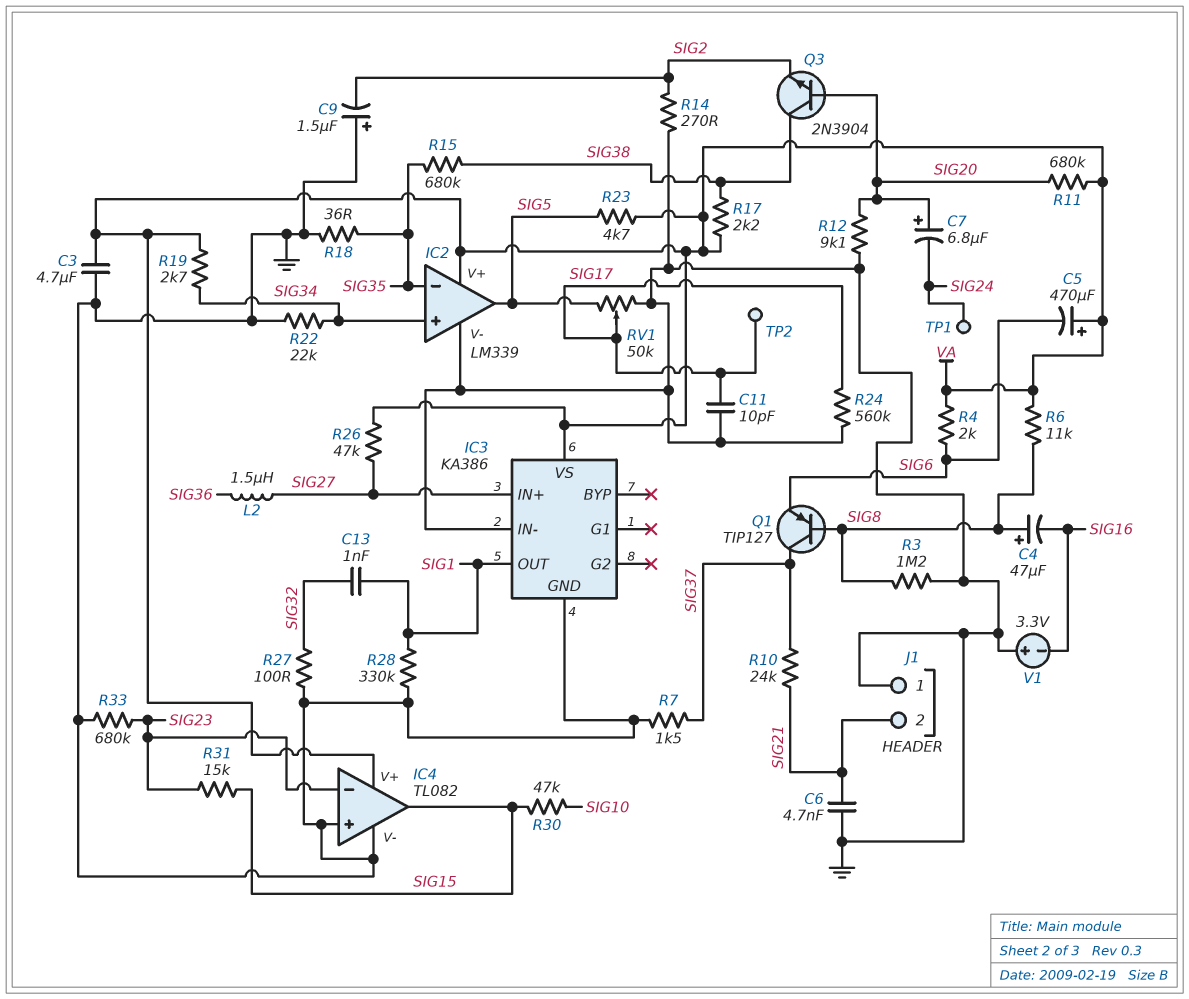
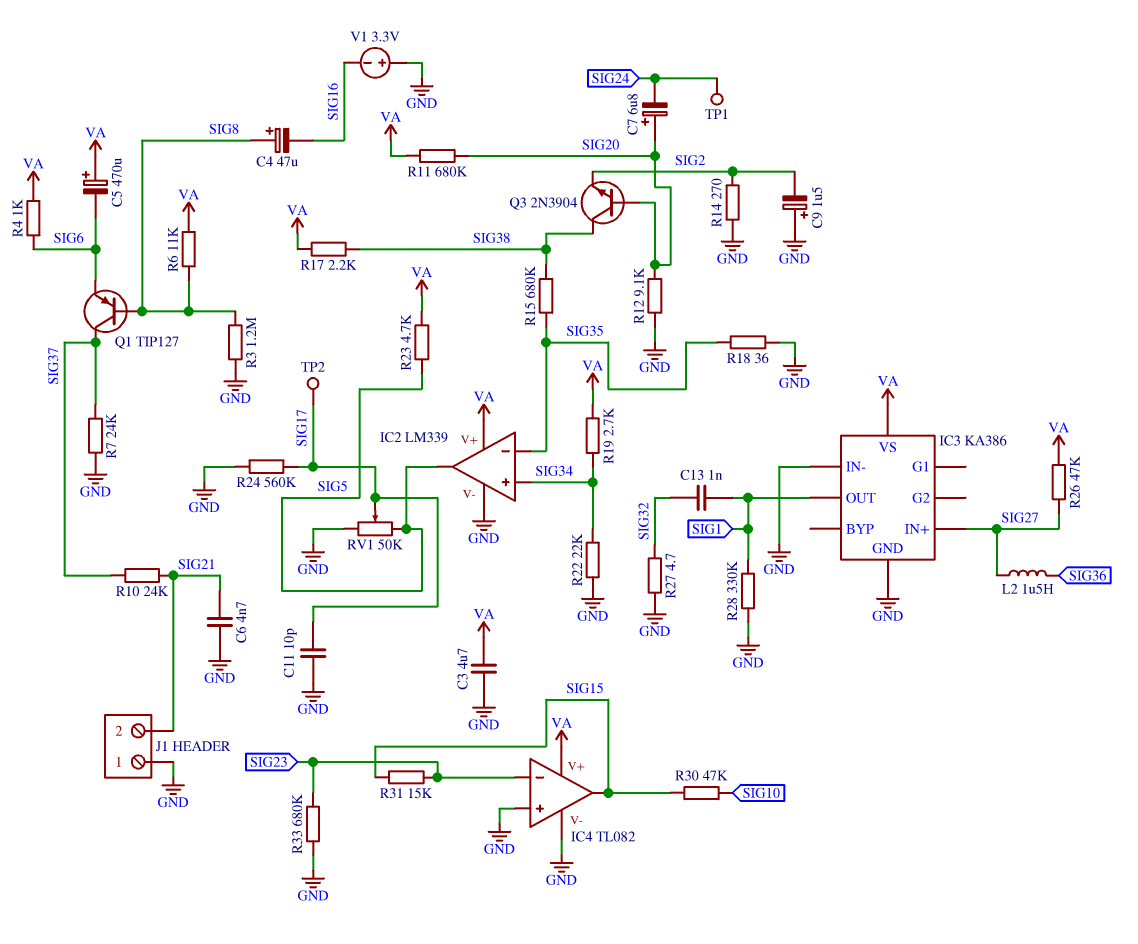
R4: 2k (SIG6, VA) -> 1k (SIG6, VA)
R7: 1.5k (GND, SIG37) -> 24k (GND, SIG37)
R27: 100 (GND, SIG32) -> 4.7 (GND, SIG32)

